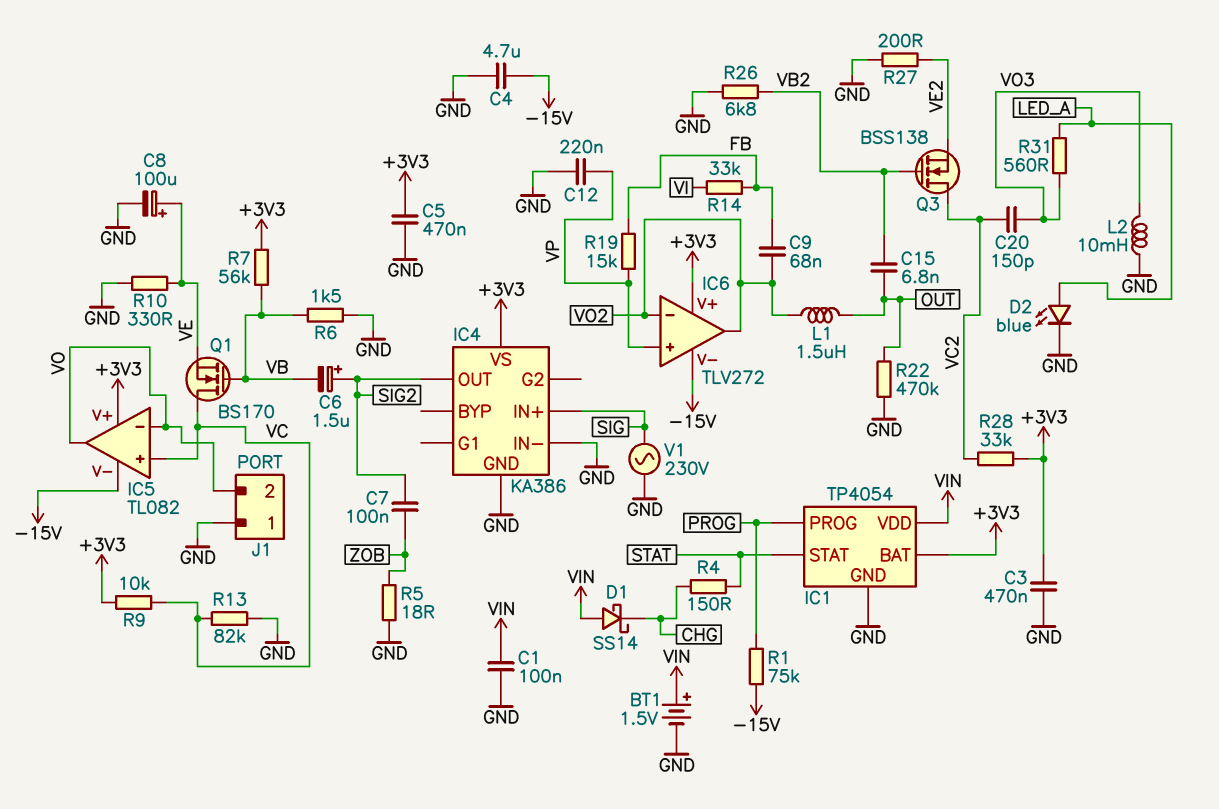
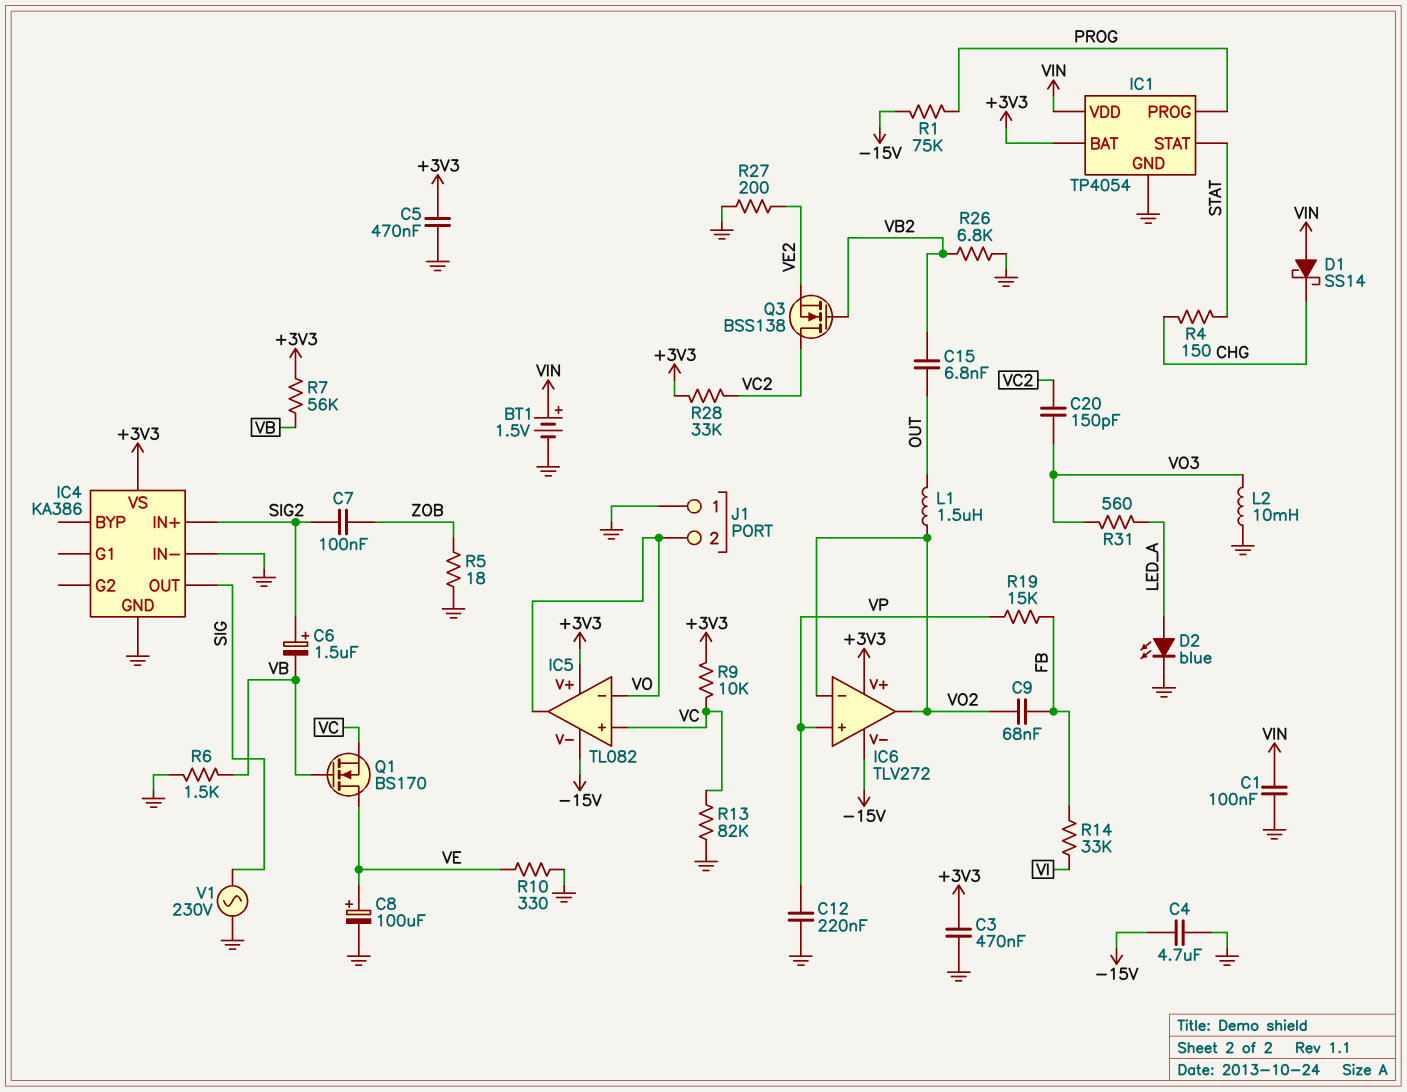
IC4 pin IN+: SIG -> SIG2
IC4 pin OUT: SIG2 -> SIG
Q1: NMOS BS170 (G VB, D VC, S VE) -> NMOS BS170 (G VB, D VE, S VC)
R22: 470k (GND, OUT) -> none

